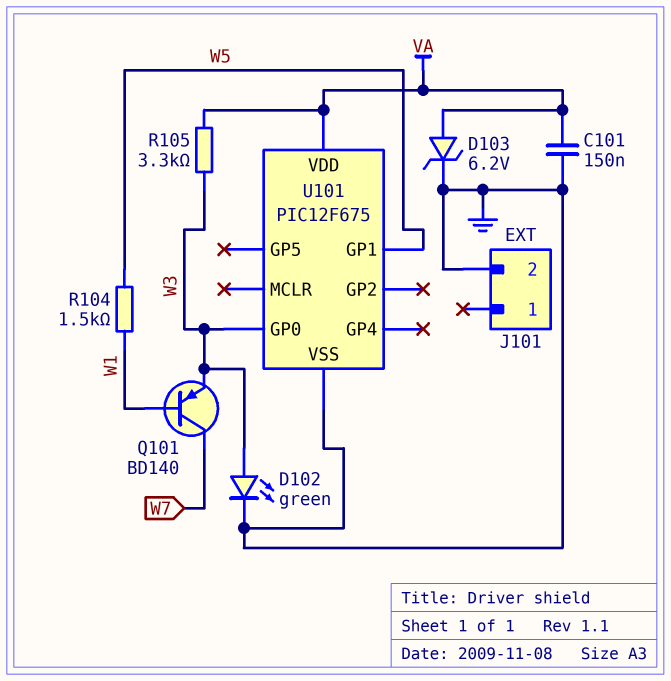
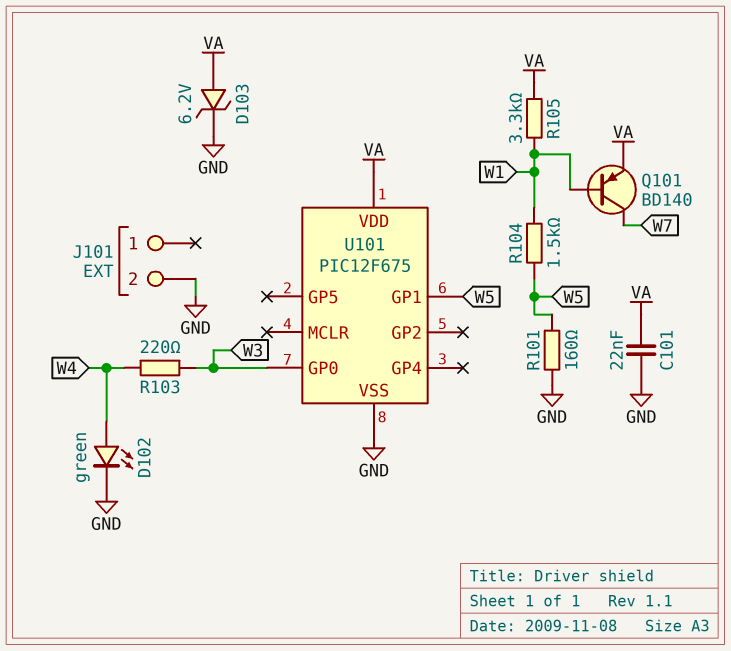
C101: 150nF (GND, VA) -> 22nF (GND, VA)
D102: LED green (A W3, K GND) -> LED green (A W4, K GND)
Q101: PNP BD140 (B W1, C W7, E W3) -> PNP BD140 (B W1, C W7, E VA)
R101: none -> 160 (GND, W5)
R103: none -> 220 (W3, W4)
R105: 3.3k (VA, W3) -> 3.3k (VA, W1)

